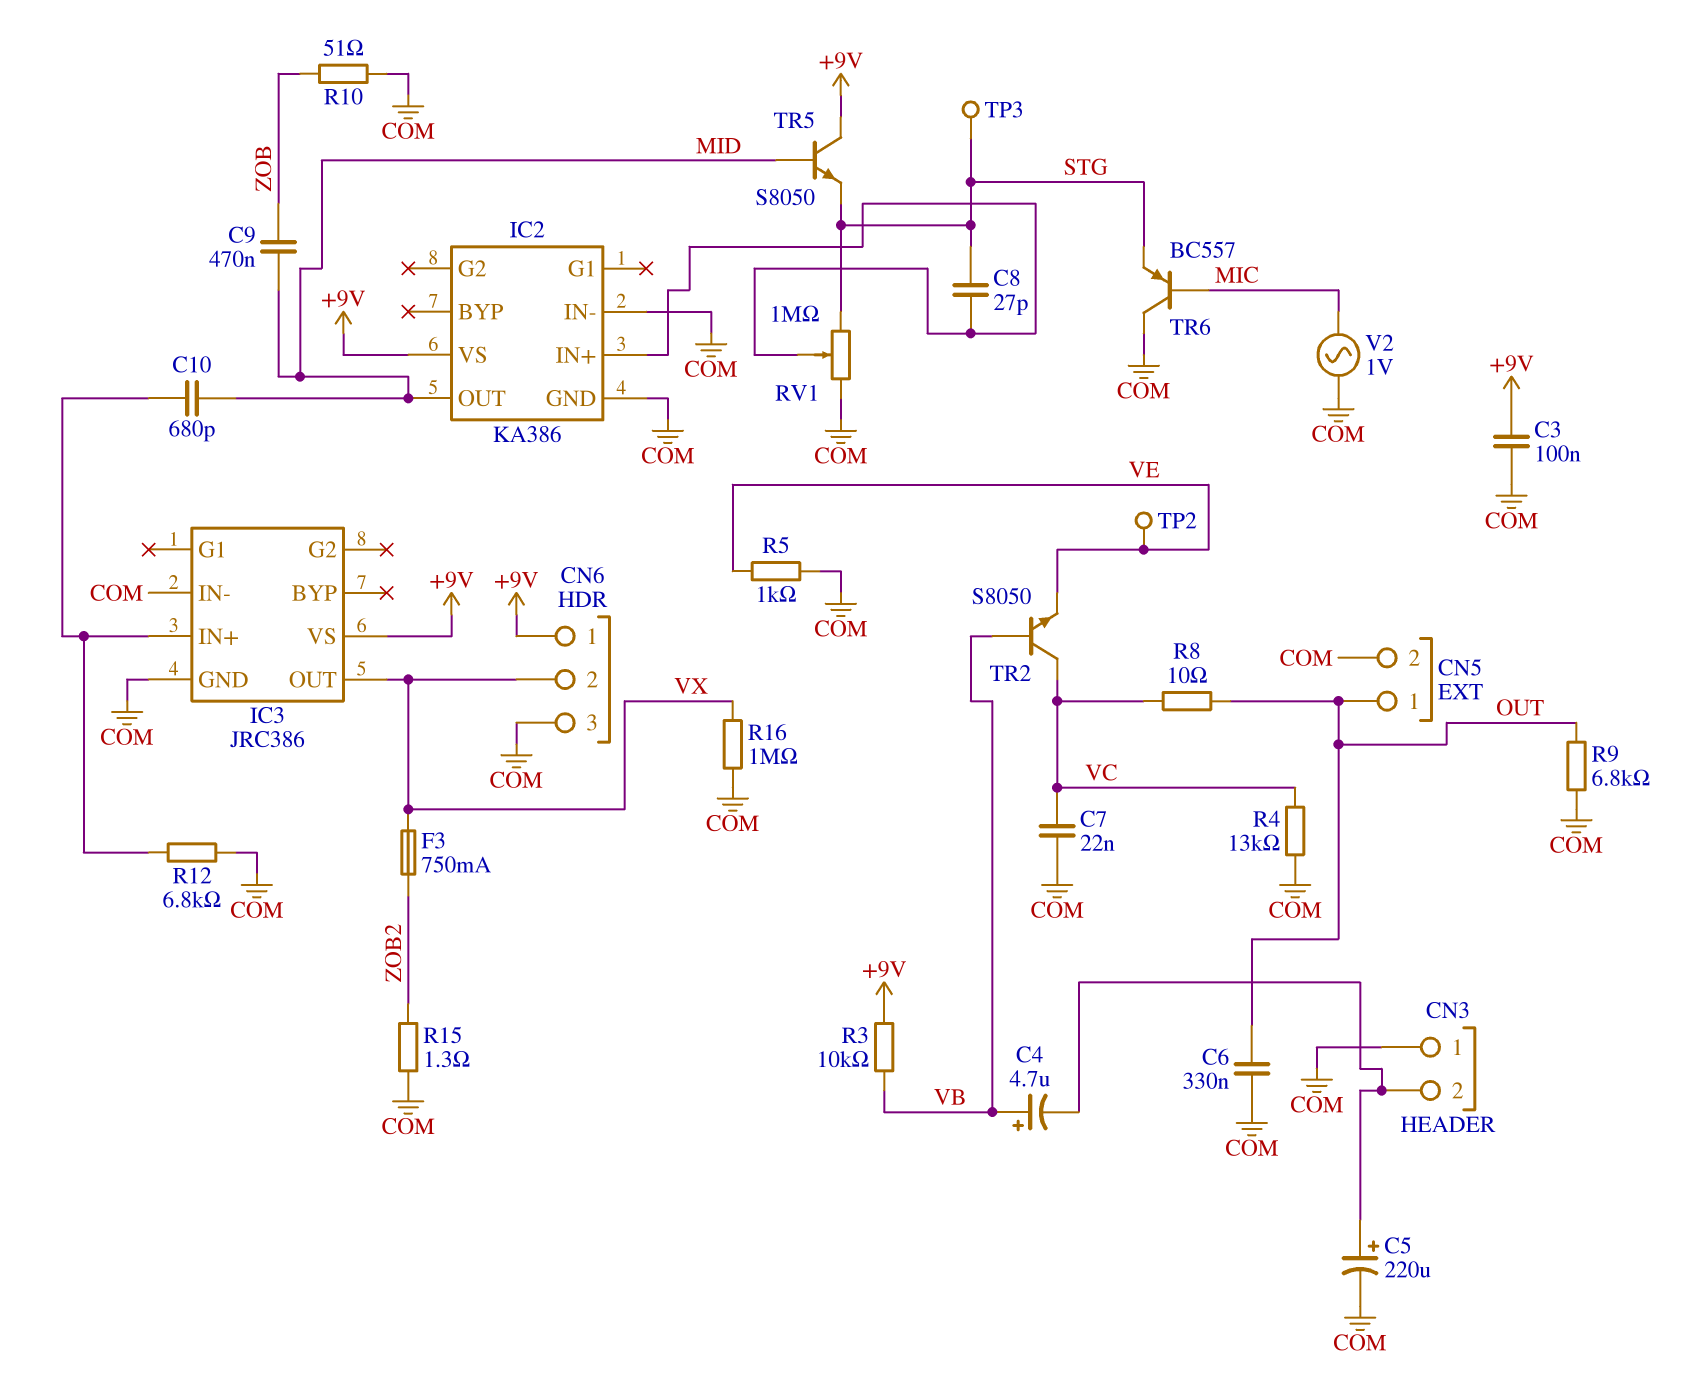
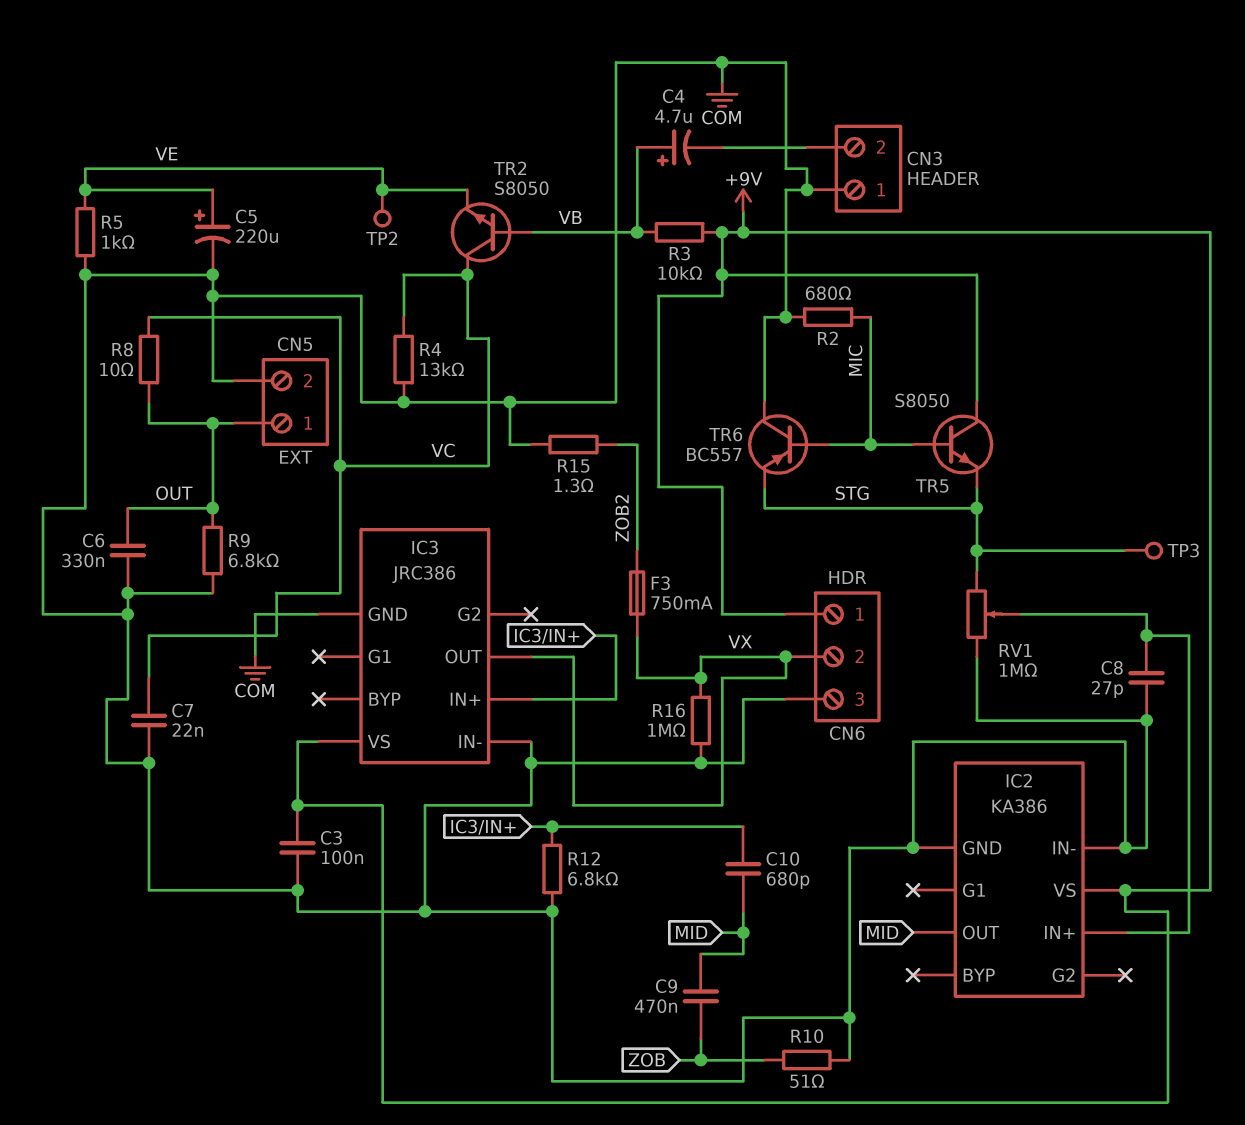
C5: 220uF (plus CN3/2, minus COM) -> 220uF (plus VE, minus COM)
C8: 27pF (IC2/IN+, STG) -> 27pF (COM, IC2/IN+)
R2: none -> 680 (COM, MIC)
TR5: NPN S8050 (B MID, C +9V, E STG) -> NPN S8050 (B MIC, C +9V, E STG)
V2: AC 1V (COM, MIC) -> none

